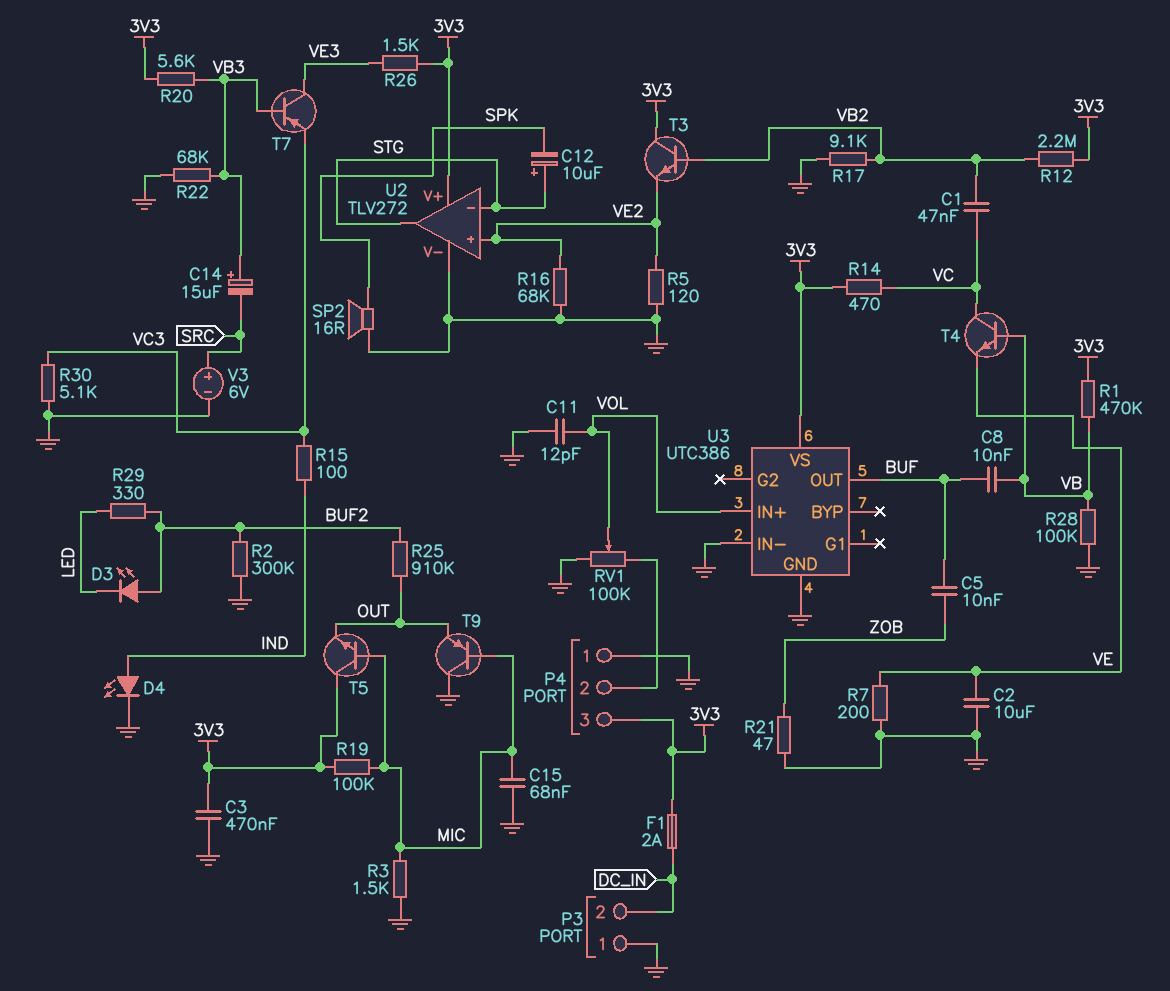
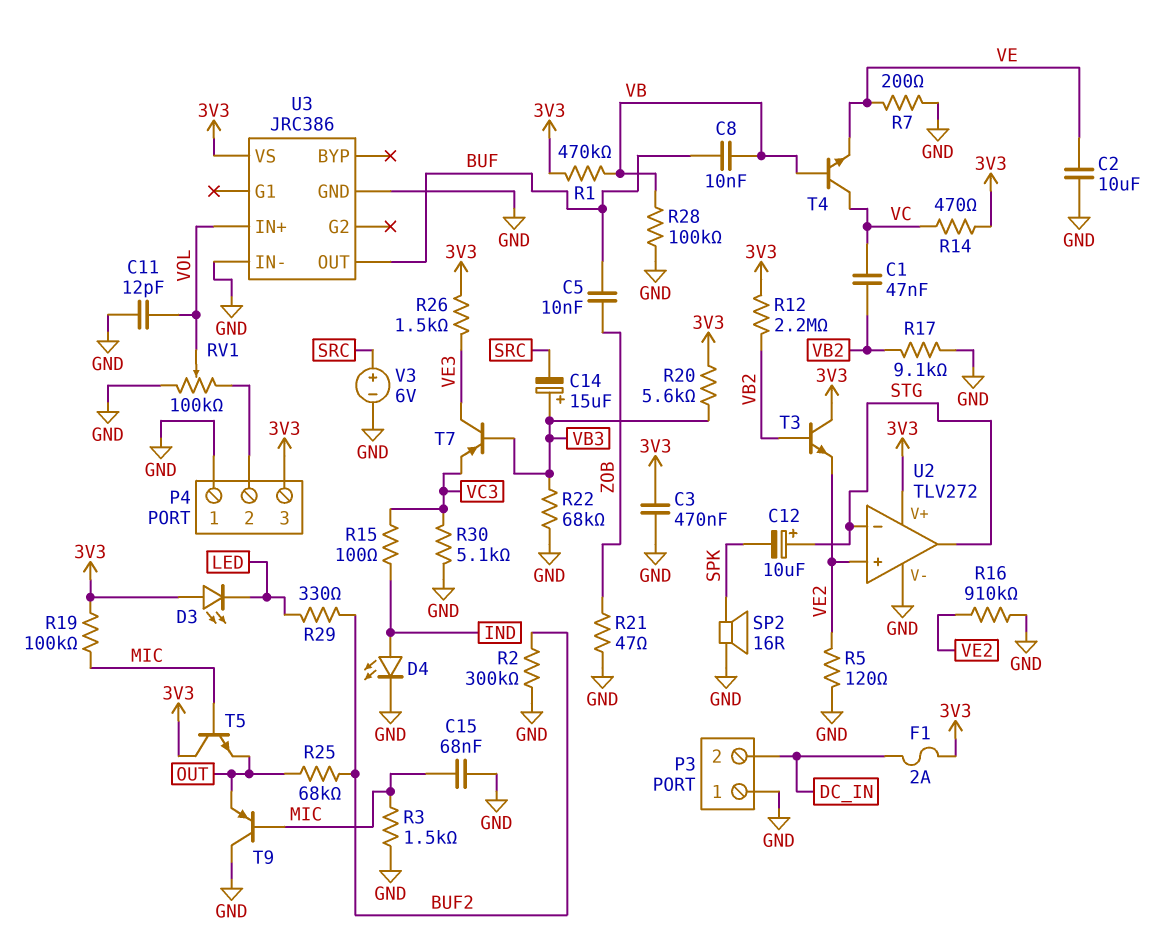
D3: LED (A BUF2, K LED) -> LED (A 3V3, K LED)
R16: 68k (GND, VE2) -> 910k (GND, VE2)
R25: 910k (BUF2, OUT) -> 68k (BUF2, OUT)
U3: UTC386 -> JRC386

